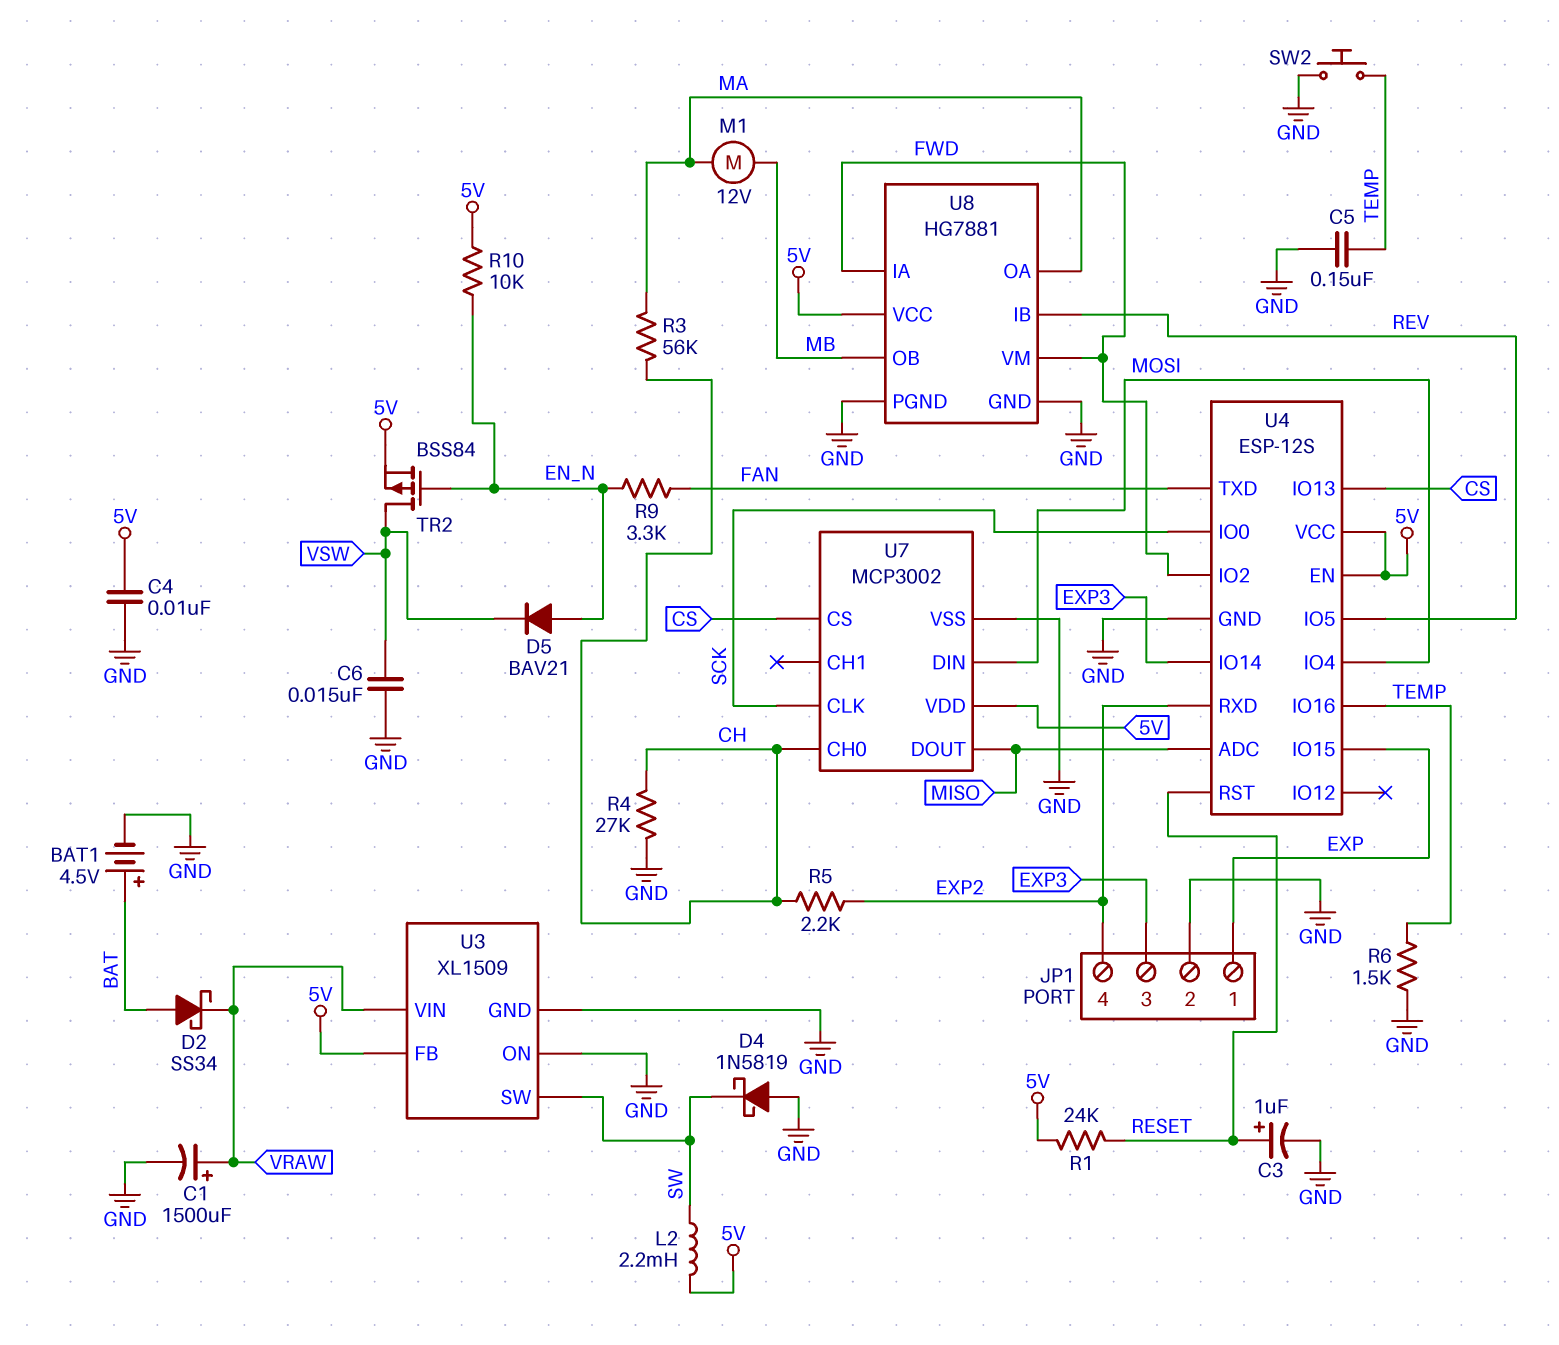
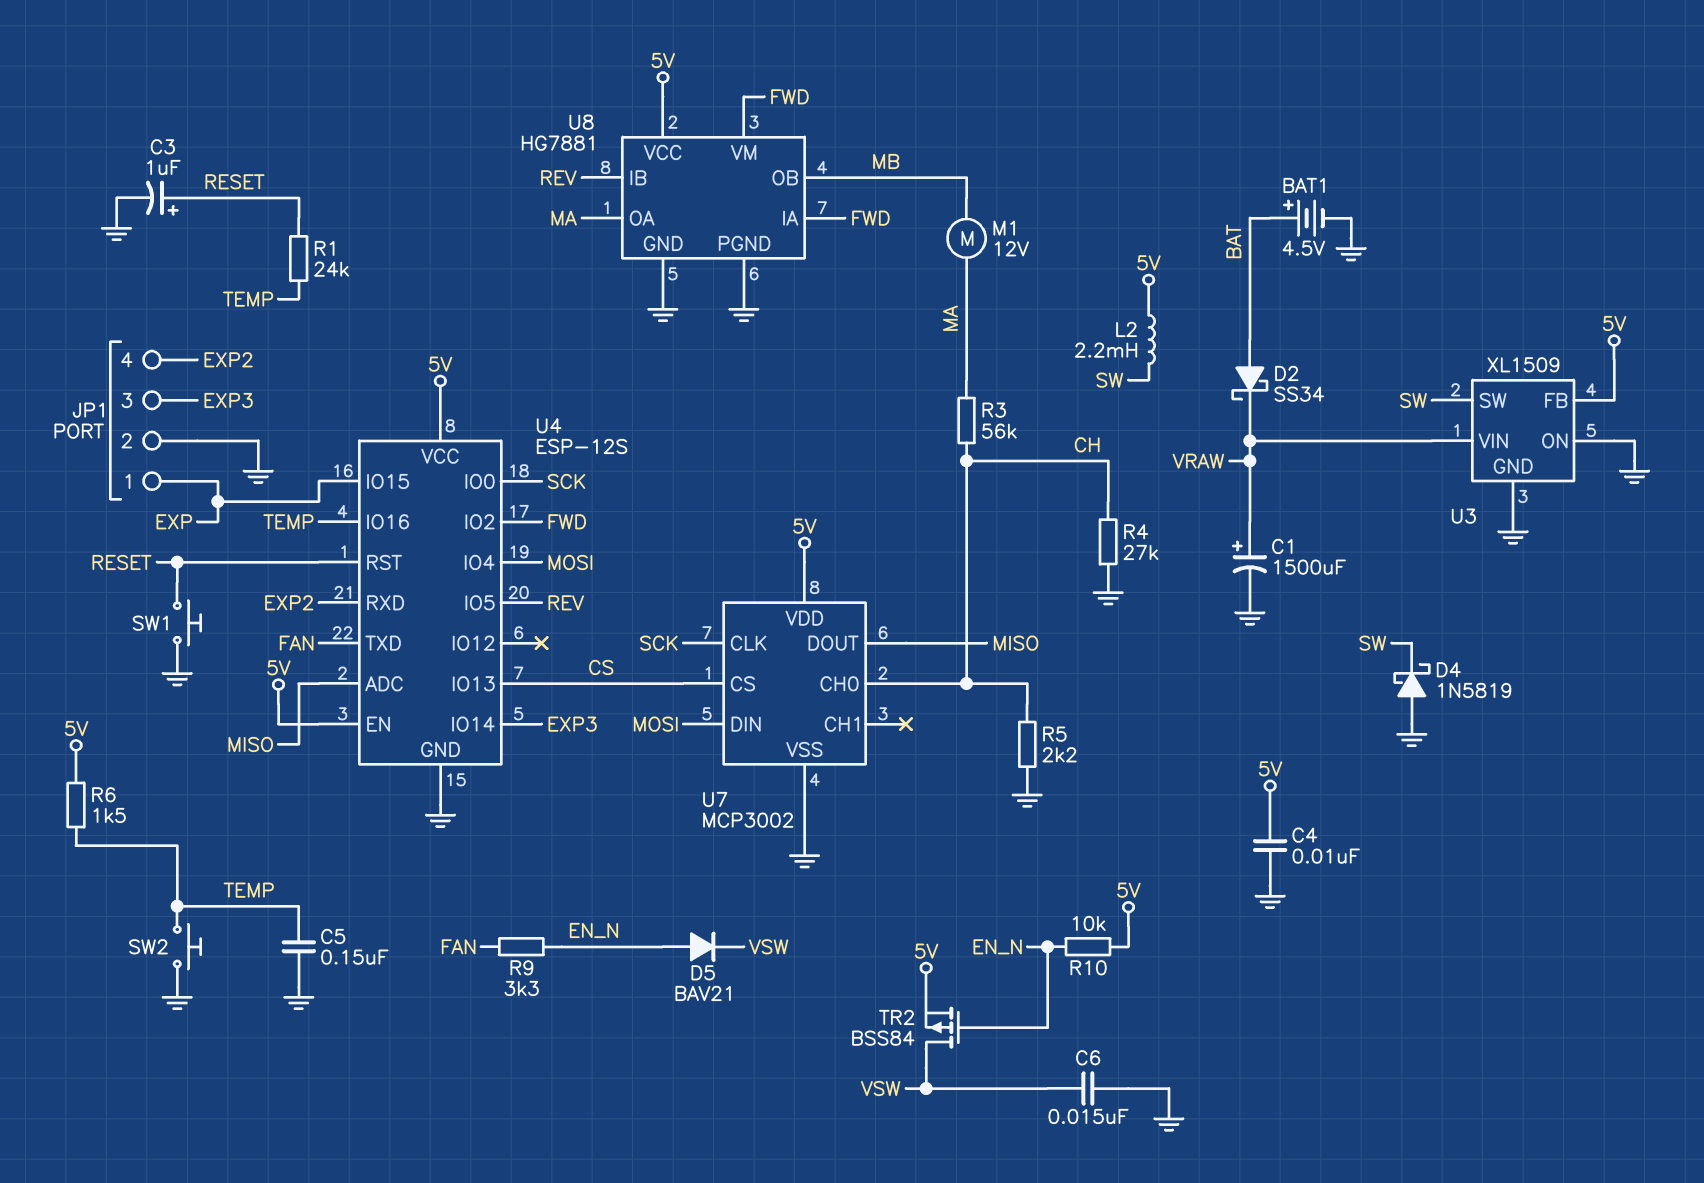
R1: 24k (5V, RESET) -> 24k (RESET, TEMP)
R5: 2.2k (CH, EXP2) -> 2.2k (CH, GND)
R6: 1.5k (GND, TEMP) -> 1.5k (5V, TEMP)
SW1: none -> button (GND, RESET)

